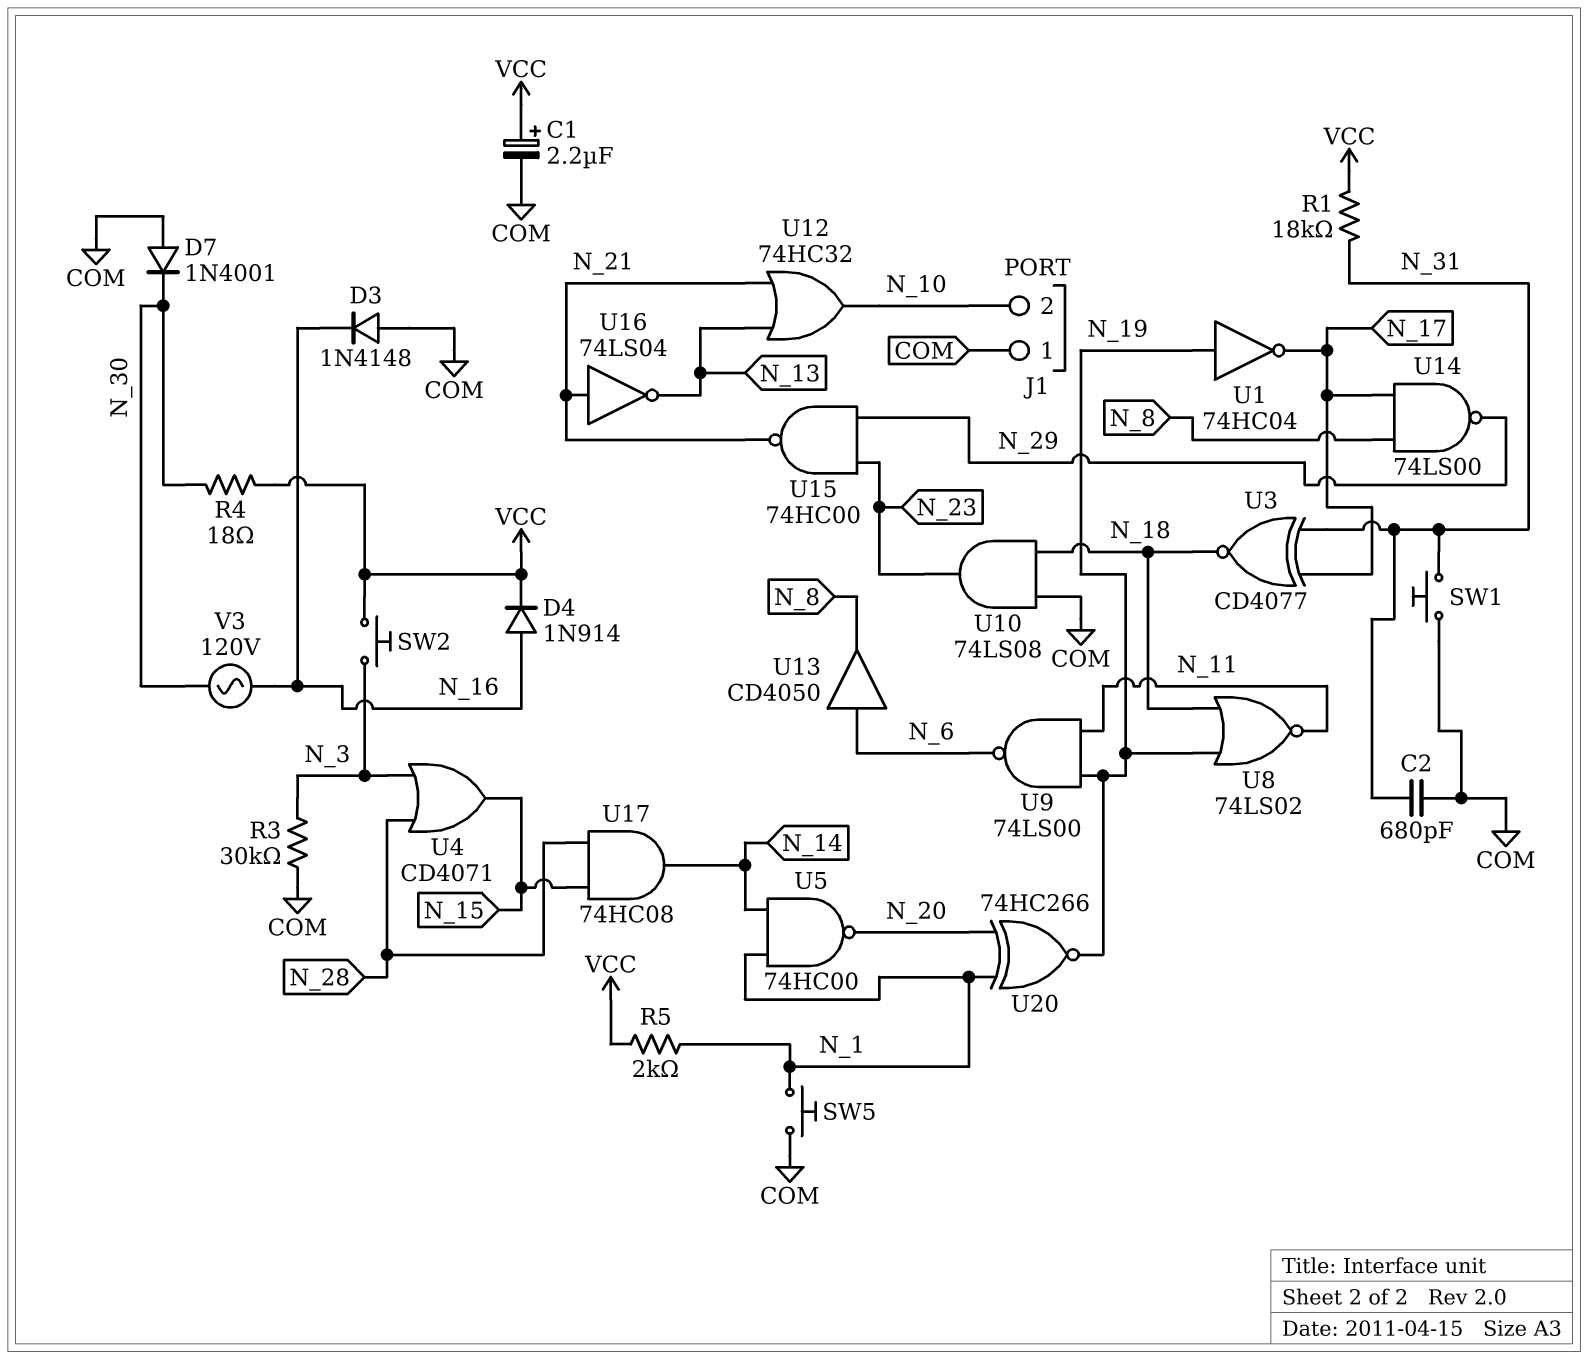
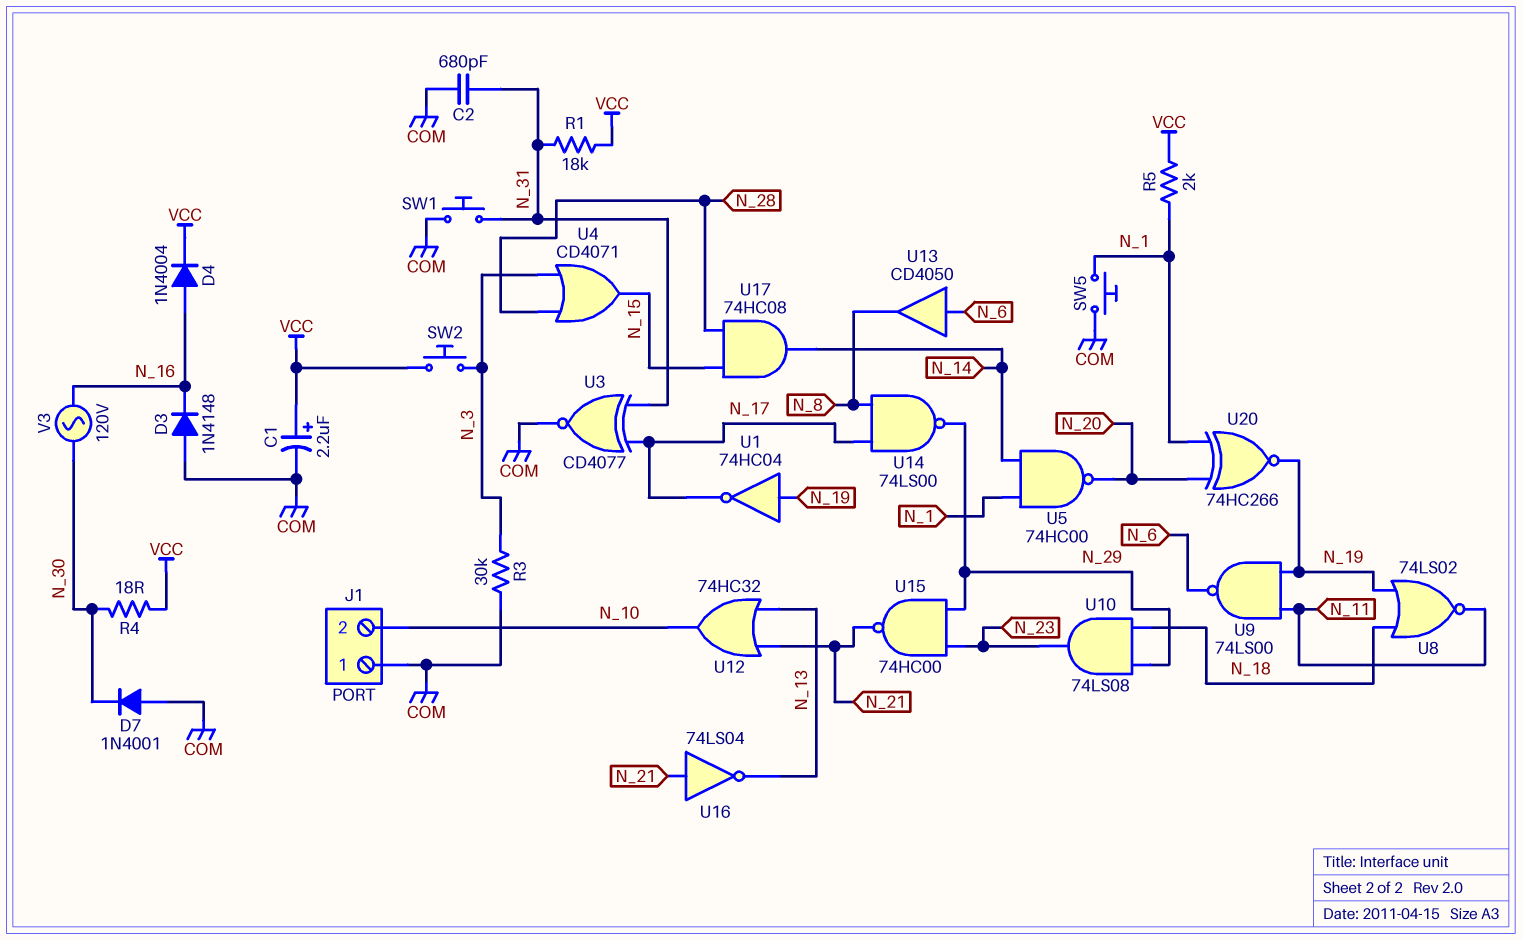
D4: diode 1N914 (A N_16, K VCC) -> diode 1N4004 (A N_16, K VCC)
U3: XNOR CD4077 (in N_17, in N_31, out N_18) -> XNOR CD4077 (in N_17, in N_31, out COM)
U10: AND 74LS08 (in COM, in N_18, out N_23) -> AND 74LS08 (in N_18, in N_29, out N_23)

